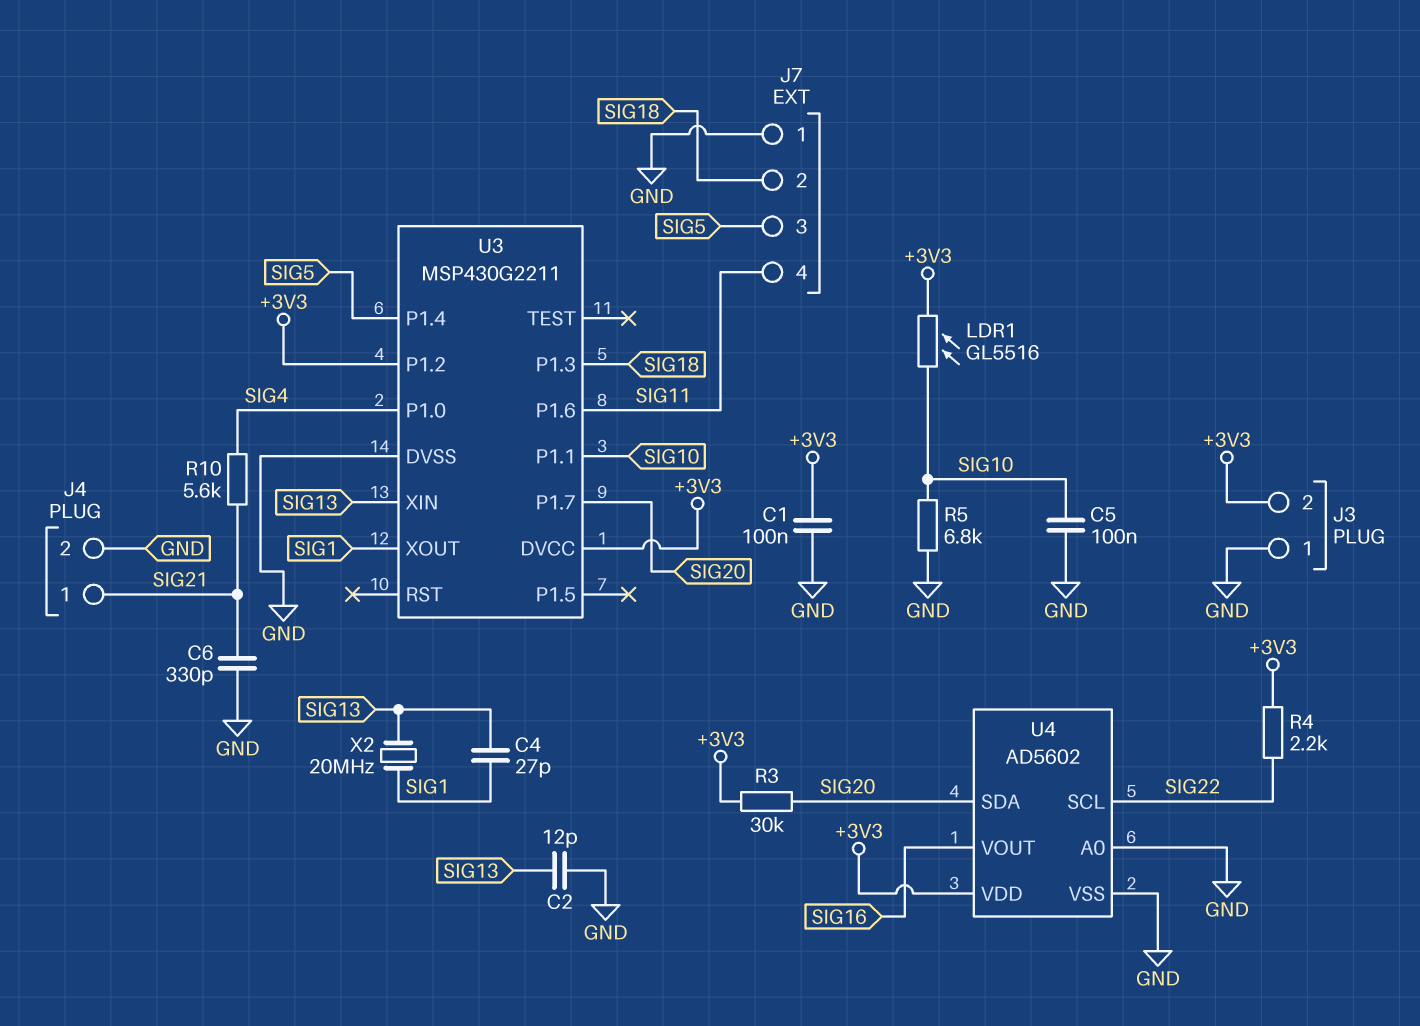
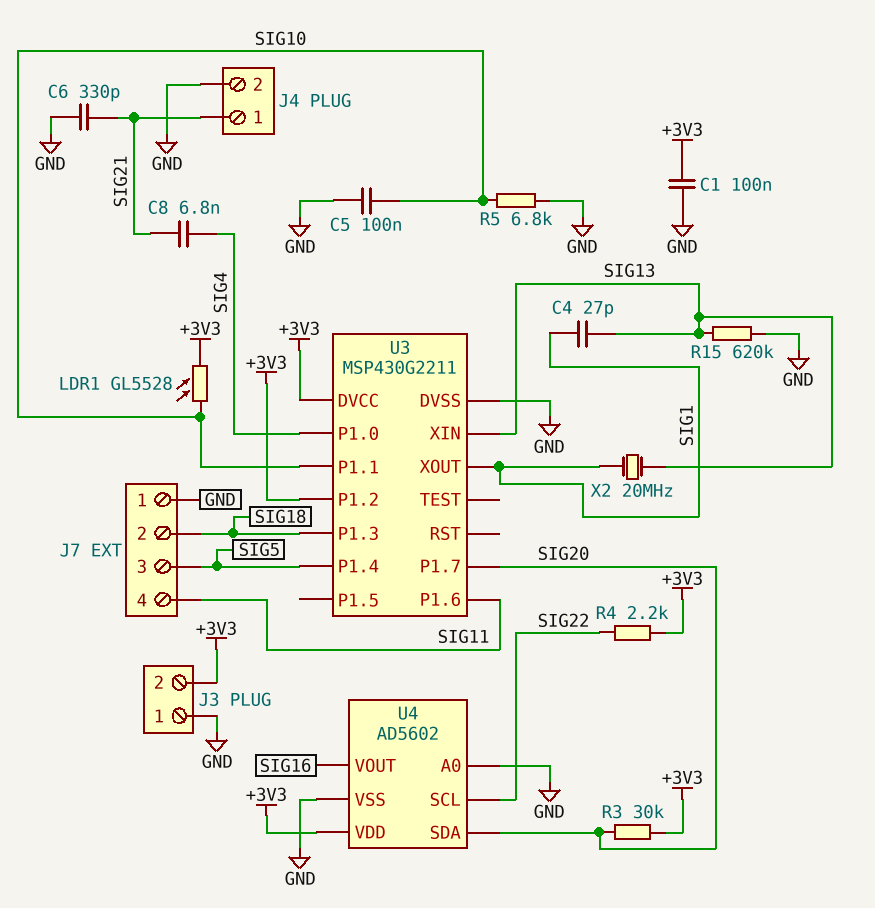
C2: 12pF (GND, SIG13) -> none
C8: none -> 6.8nF (SIG4, SIG21)
LDR1: GL5516 (+3V3, SIG10) -> GL5528 (+3V3, SIG10)
R10: 5.6k (SIG4, SIG21) -> none
R15: none -> 620k (GND, SIG13)

